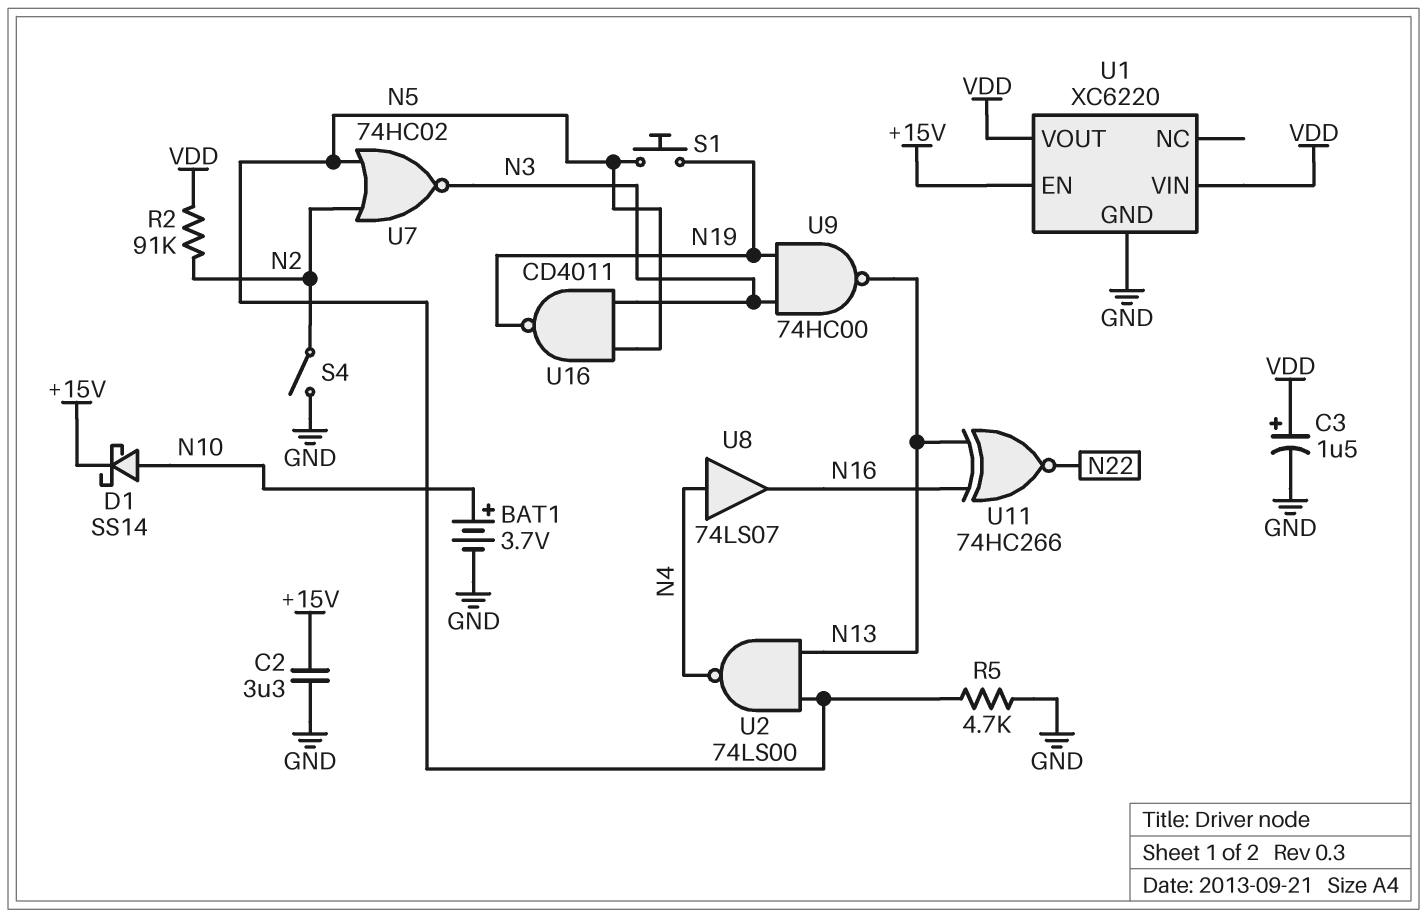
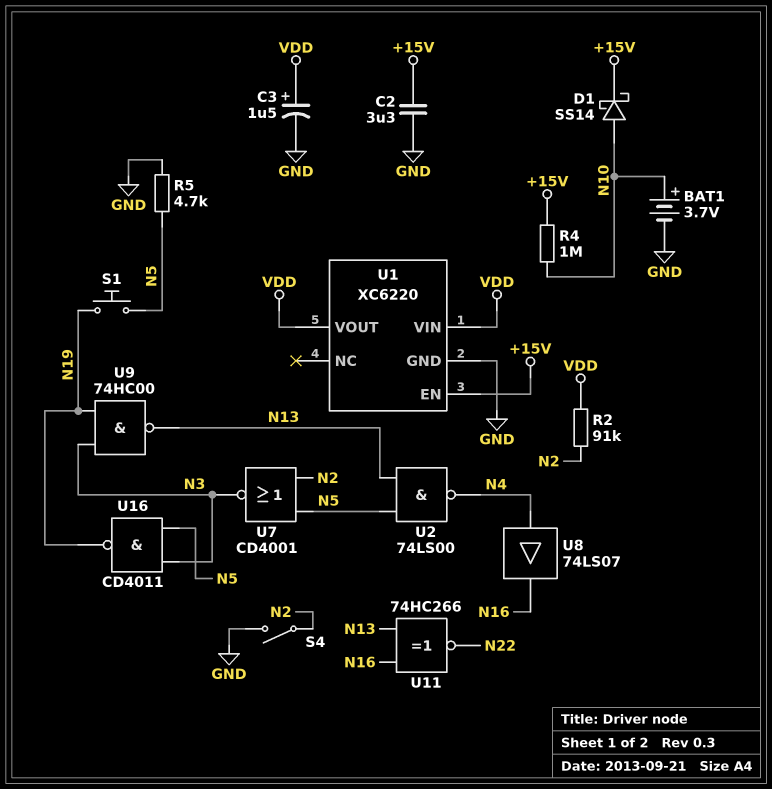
R4: none -> 1M (+15V, N10)
U7: NOR 74HC02 (in N2, in N5, out N3) -> NOR CD4001 (in N2, in N5, out N3)

